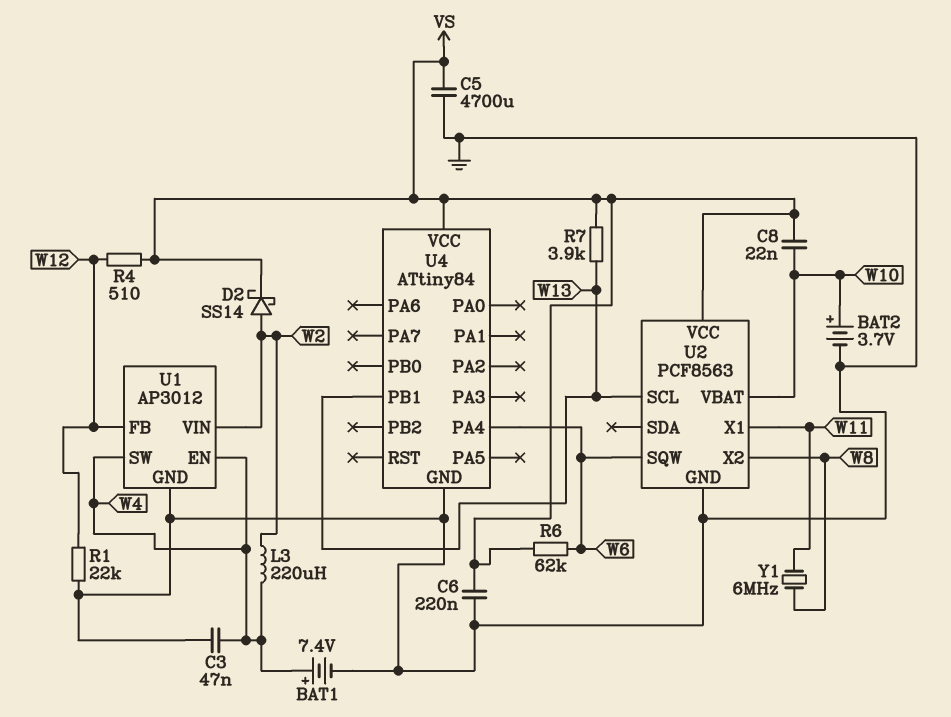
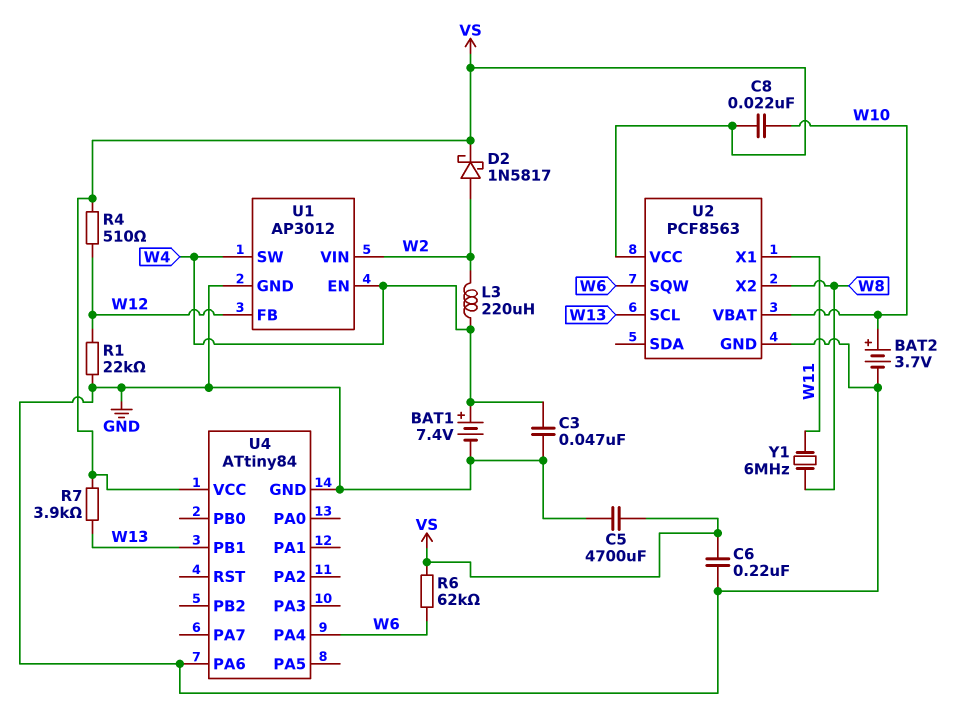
D2: schottky SS14 (A W2, K VS) -> schottky 1N5817 (A W2, K VS)
U4 pin PA6: none -> GND

